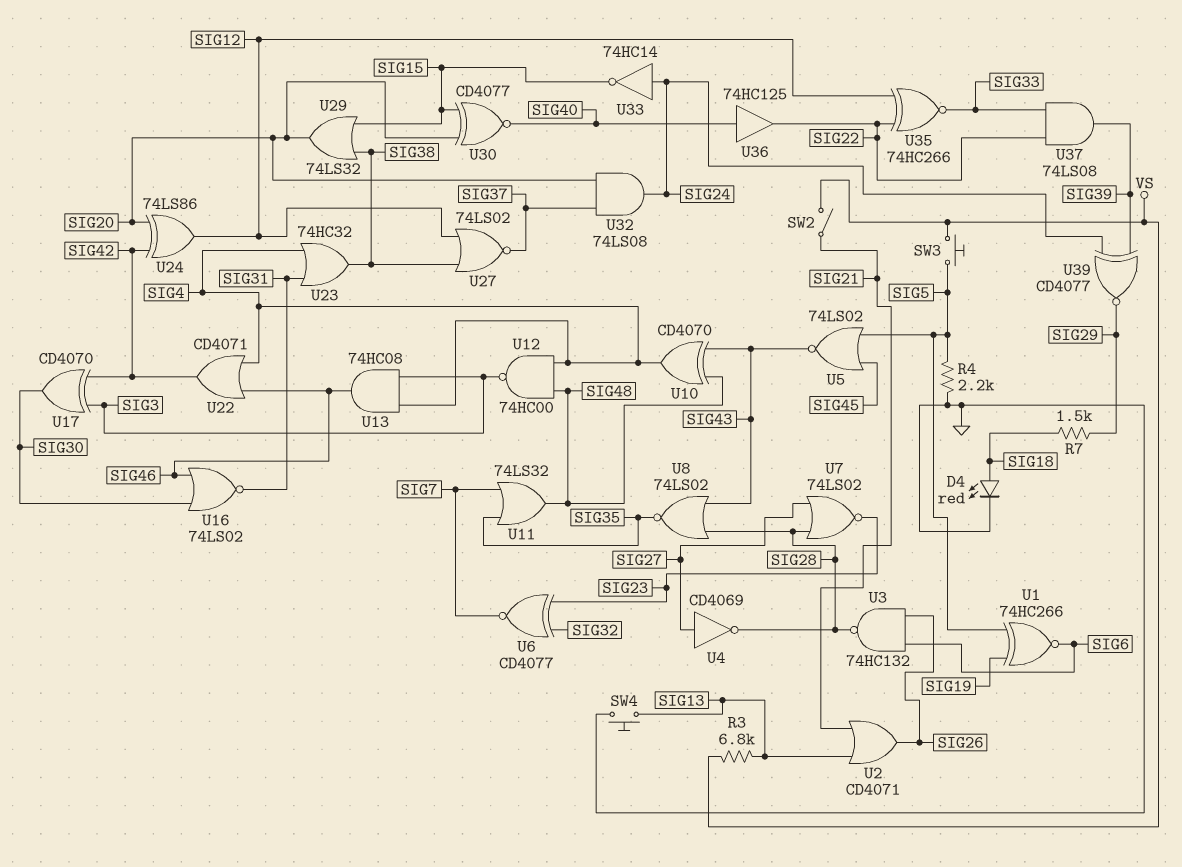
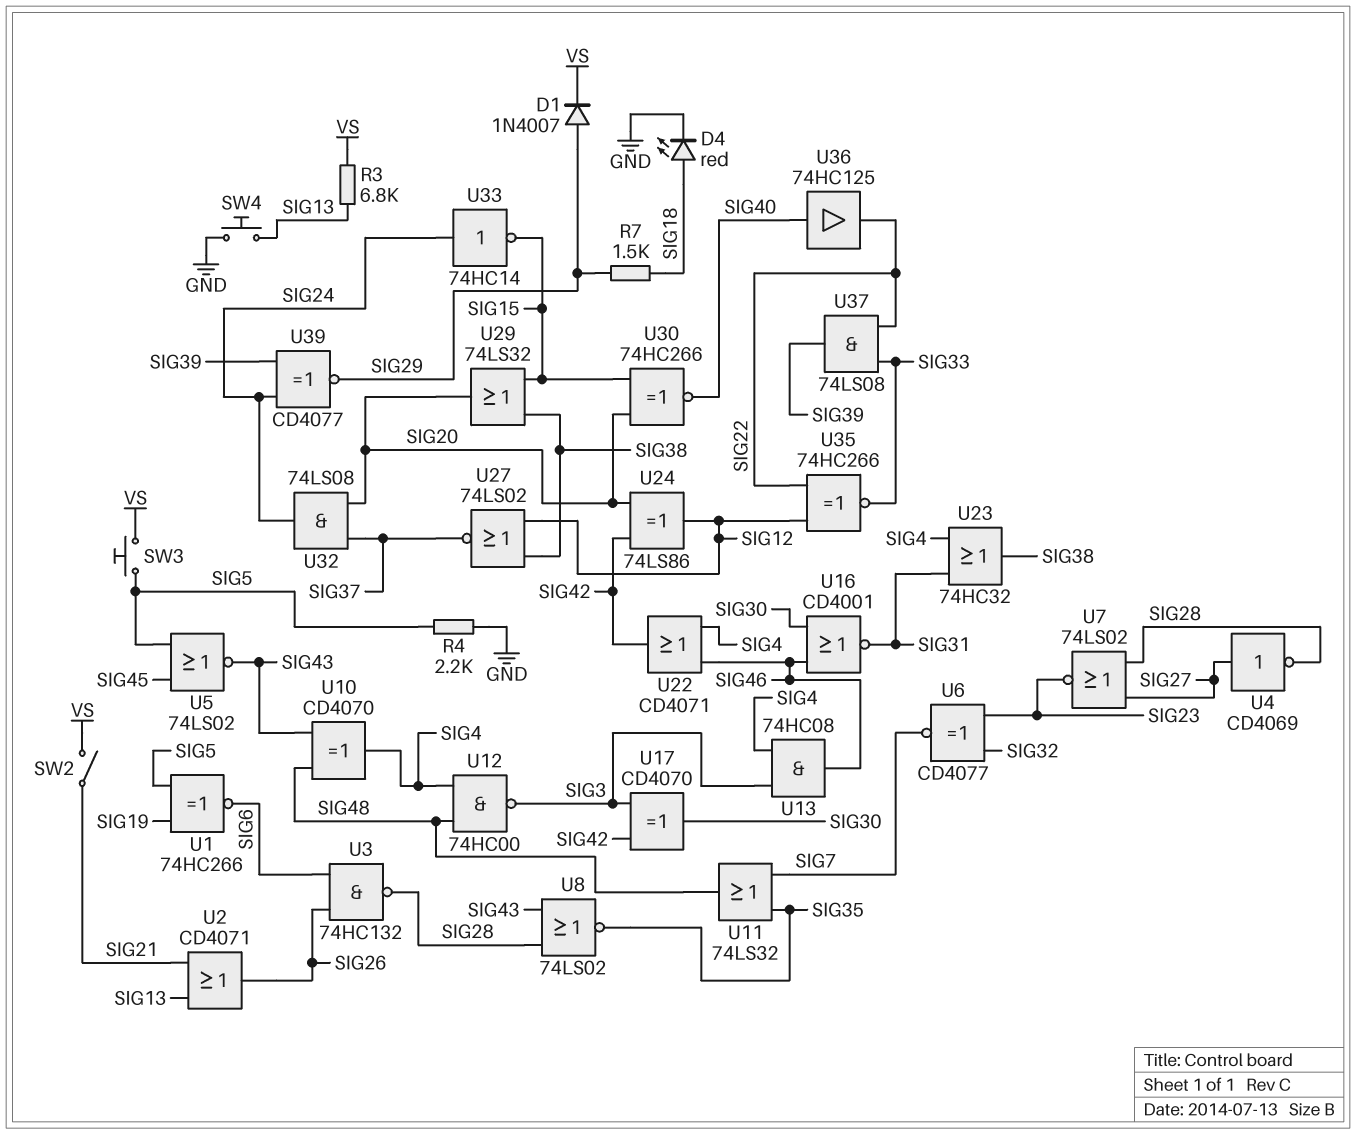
D1: none -> diode 1N4007 (A SIG29, K VS)
U16: NOR 74LS02 (in SIG30, in SIG46, out SIG31) -> NOR CD4001 (in SIG30, in SIG46, out SIG31)
U30: XNOR CD4077 (in SIG15, in SIG20, out SIG40) -> XNOR 74HC266 (in SIG15, in SIG20, out SIG40)

